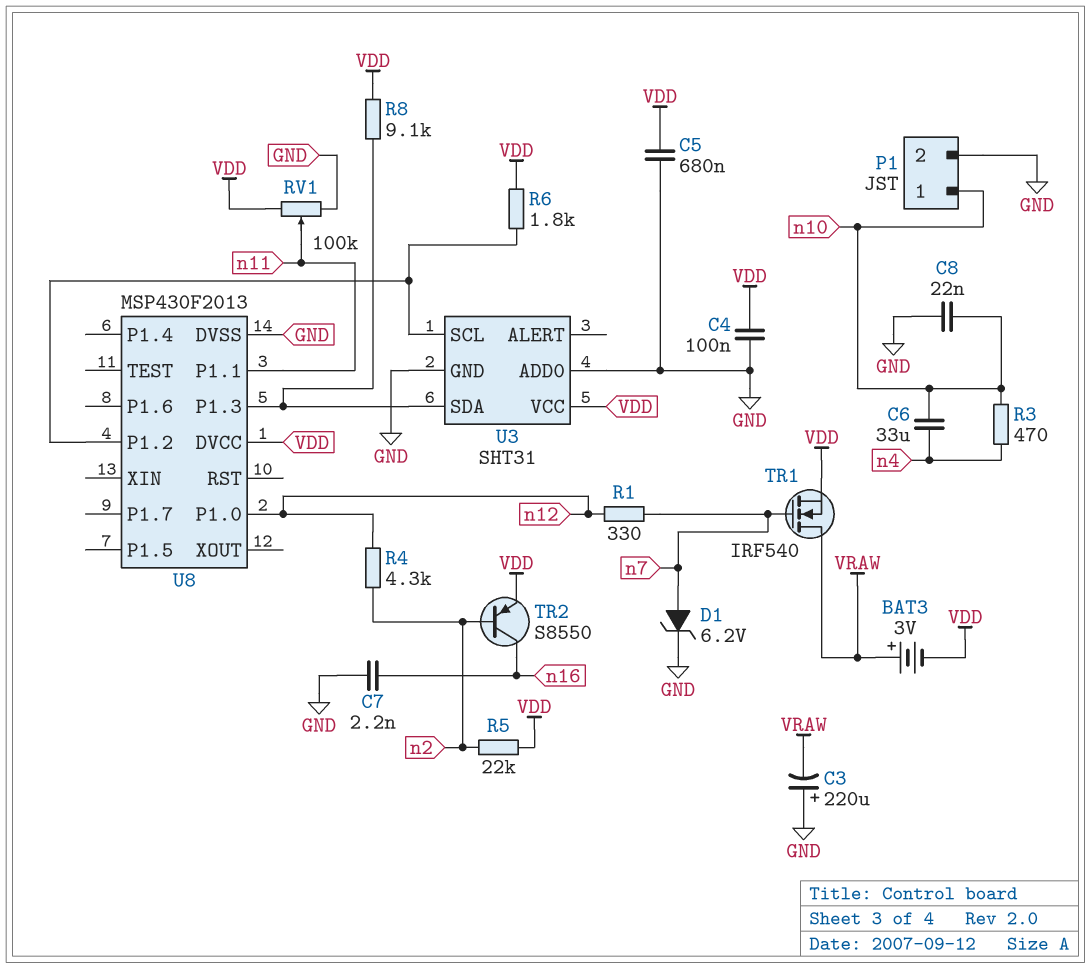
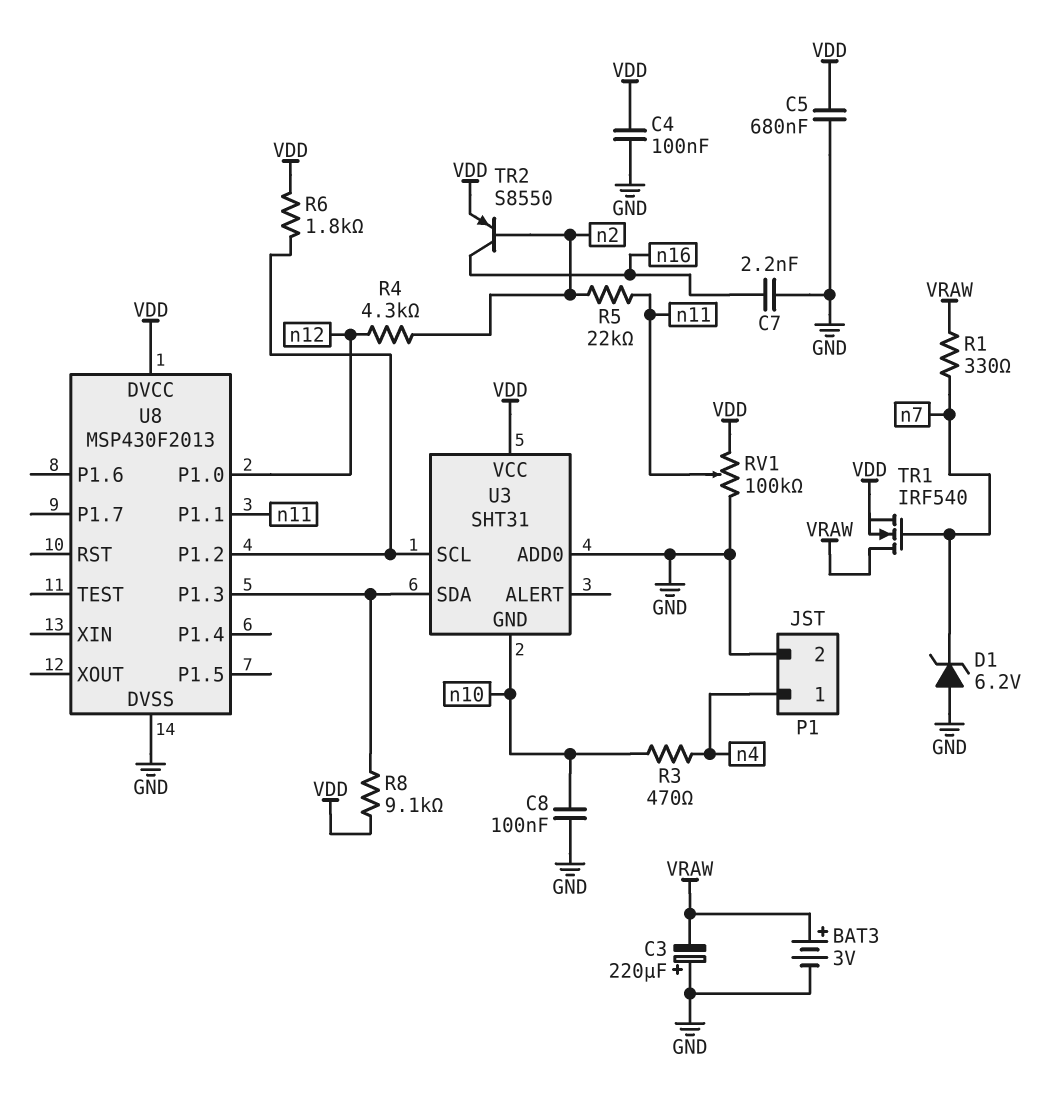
BAT3: 3V (plus VRAW, minus VDD) -> 3V (plus VRAW, minus GND)
C6: 33uF (n4, n10) -> none
C8: 22nF (GND, n10) -> 100nF (GND, n10)
D1: zener 6.2V (A n7, K GND) -> zener 6.2V (A GND, K n7)
P1 pin 1: n10 -> n4
R1: 330 (n7, n12) -> 330 (VRAW, n7)
R5: 22k (VDD, n2) -> 22k (n2, n11)
U3 pin GND: GND -> n10

